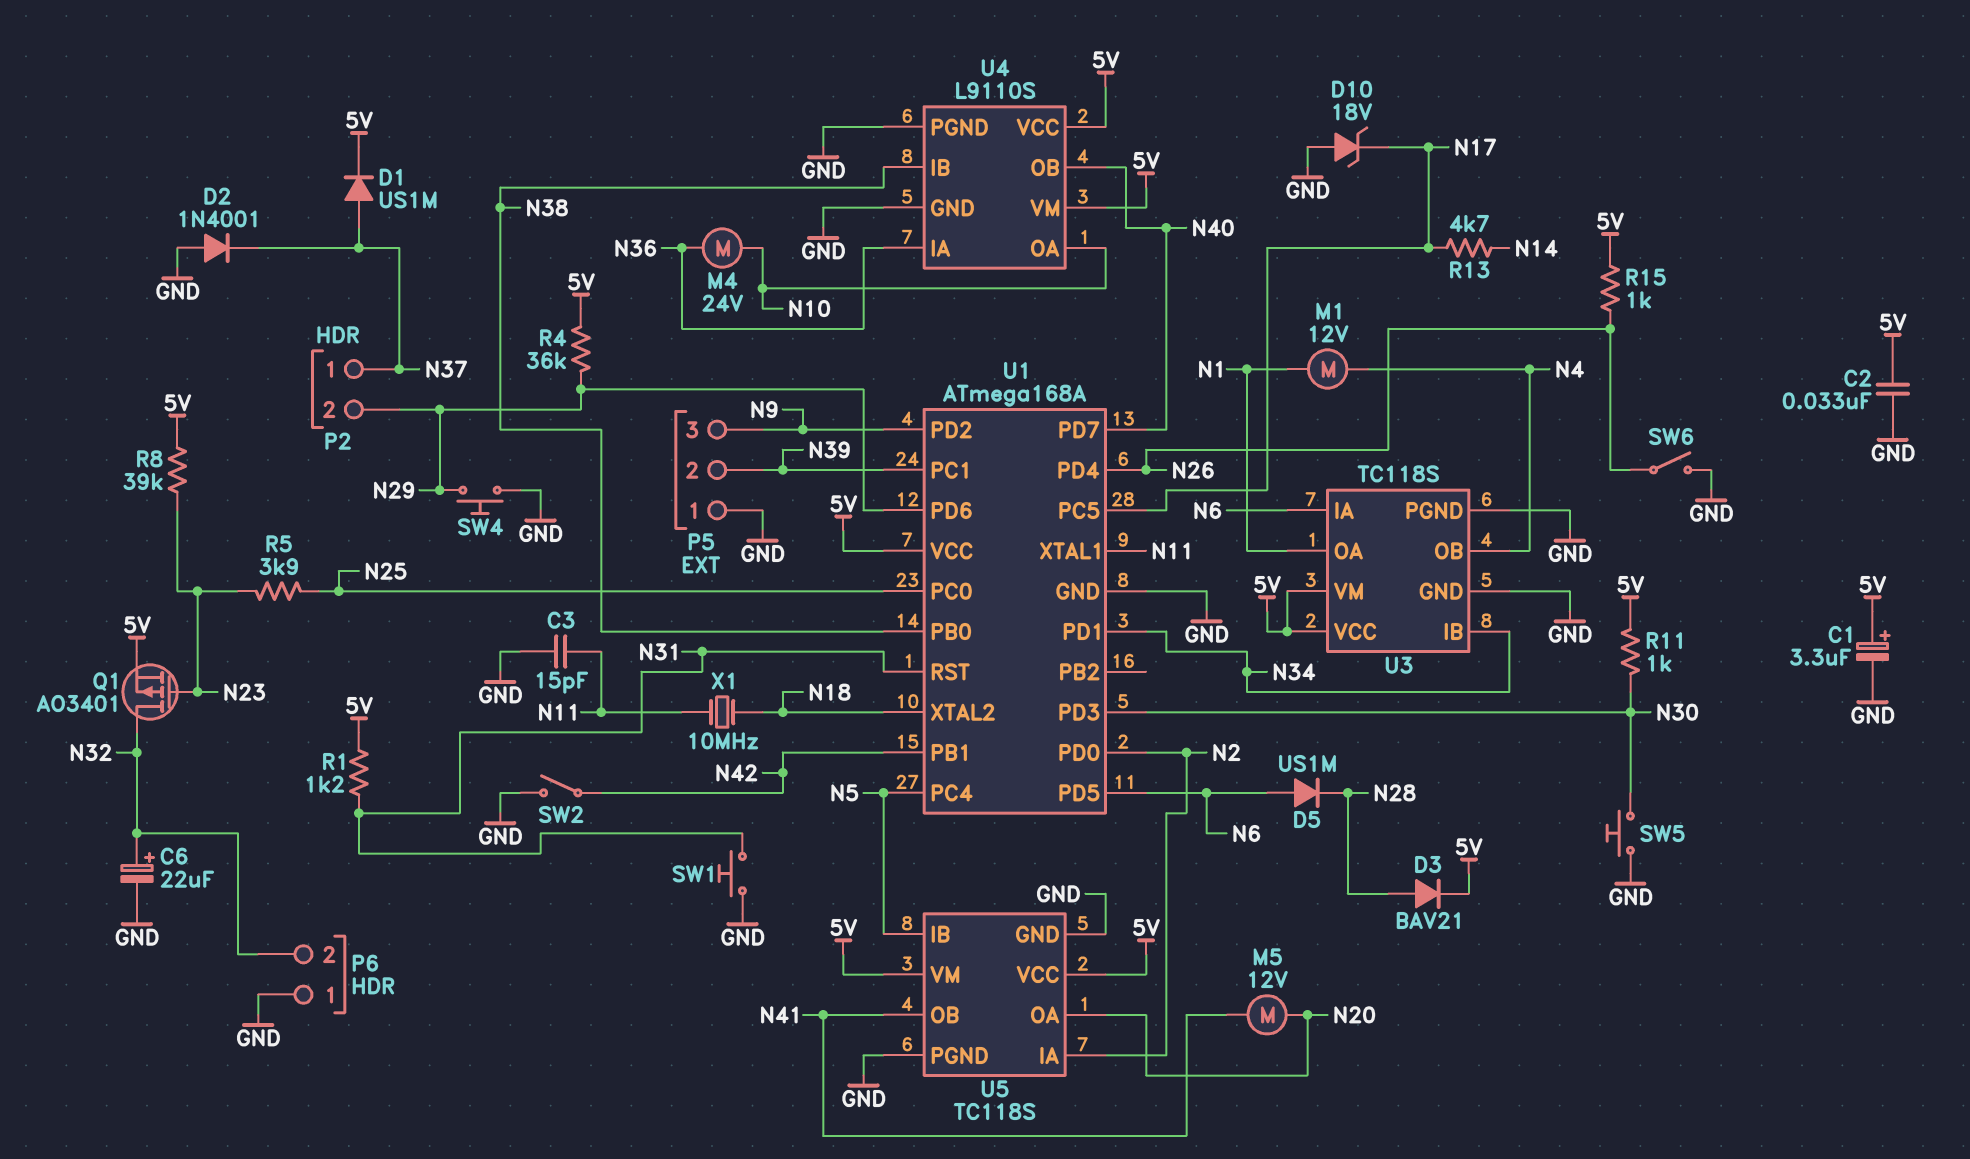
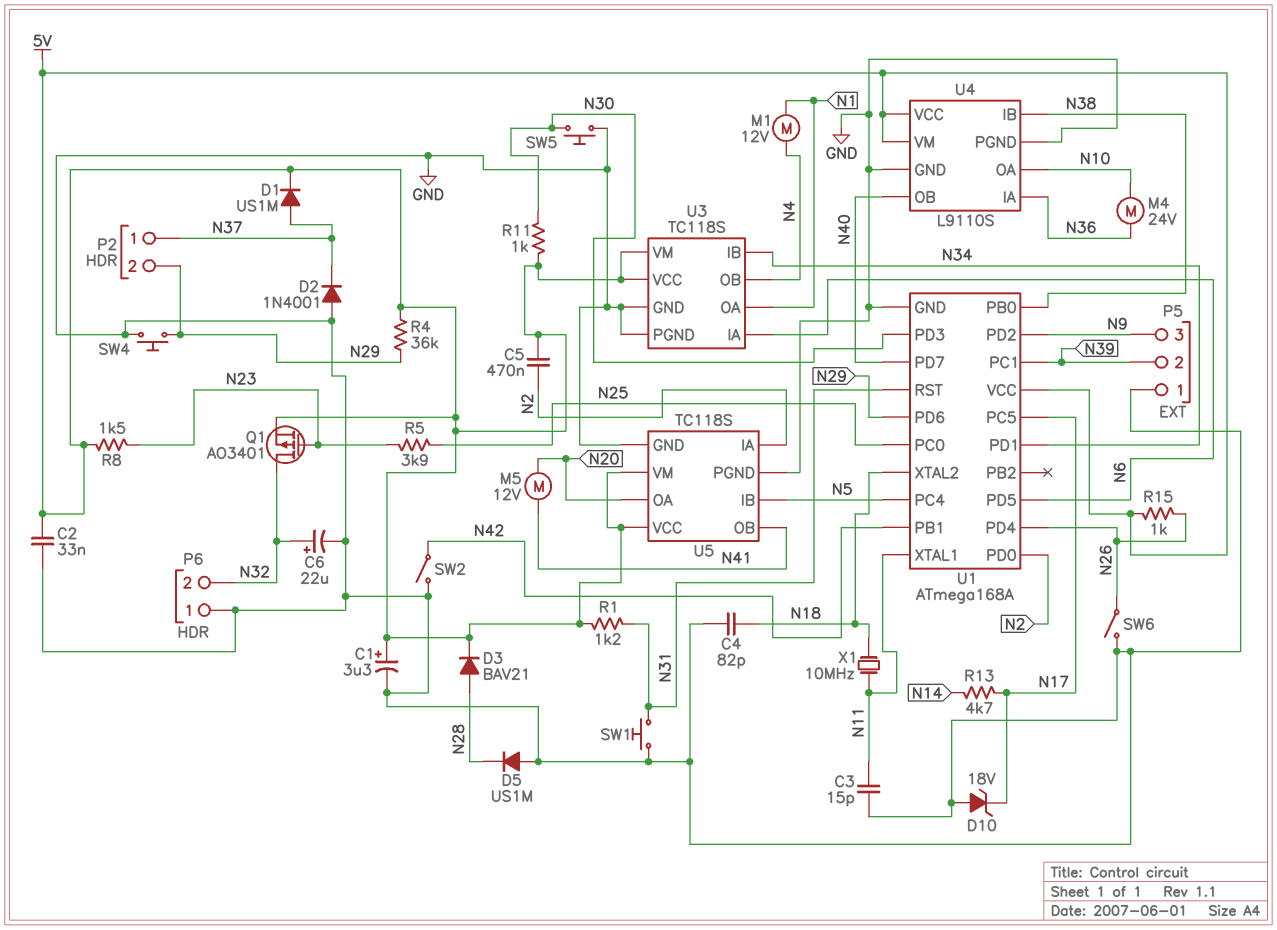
C4: none -> 82pF (GND, N18)
C5: none -> 470nF (5V, N2)
D5: diode US1M (A N6, K N28) -> diode US1M (A GND, K N28)
R8: 39k (5V, N23) -> 1.5k (5V, N23)

